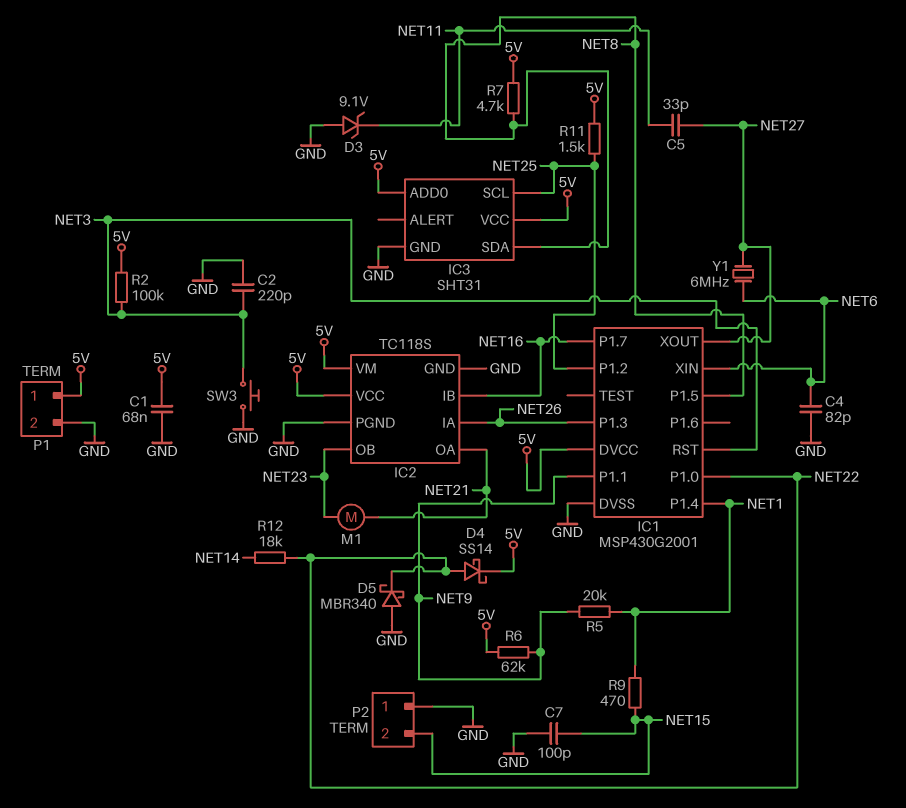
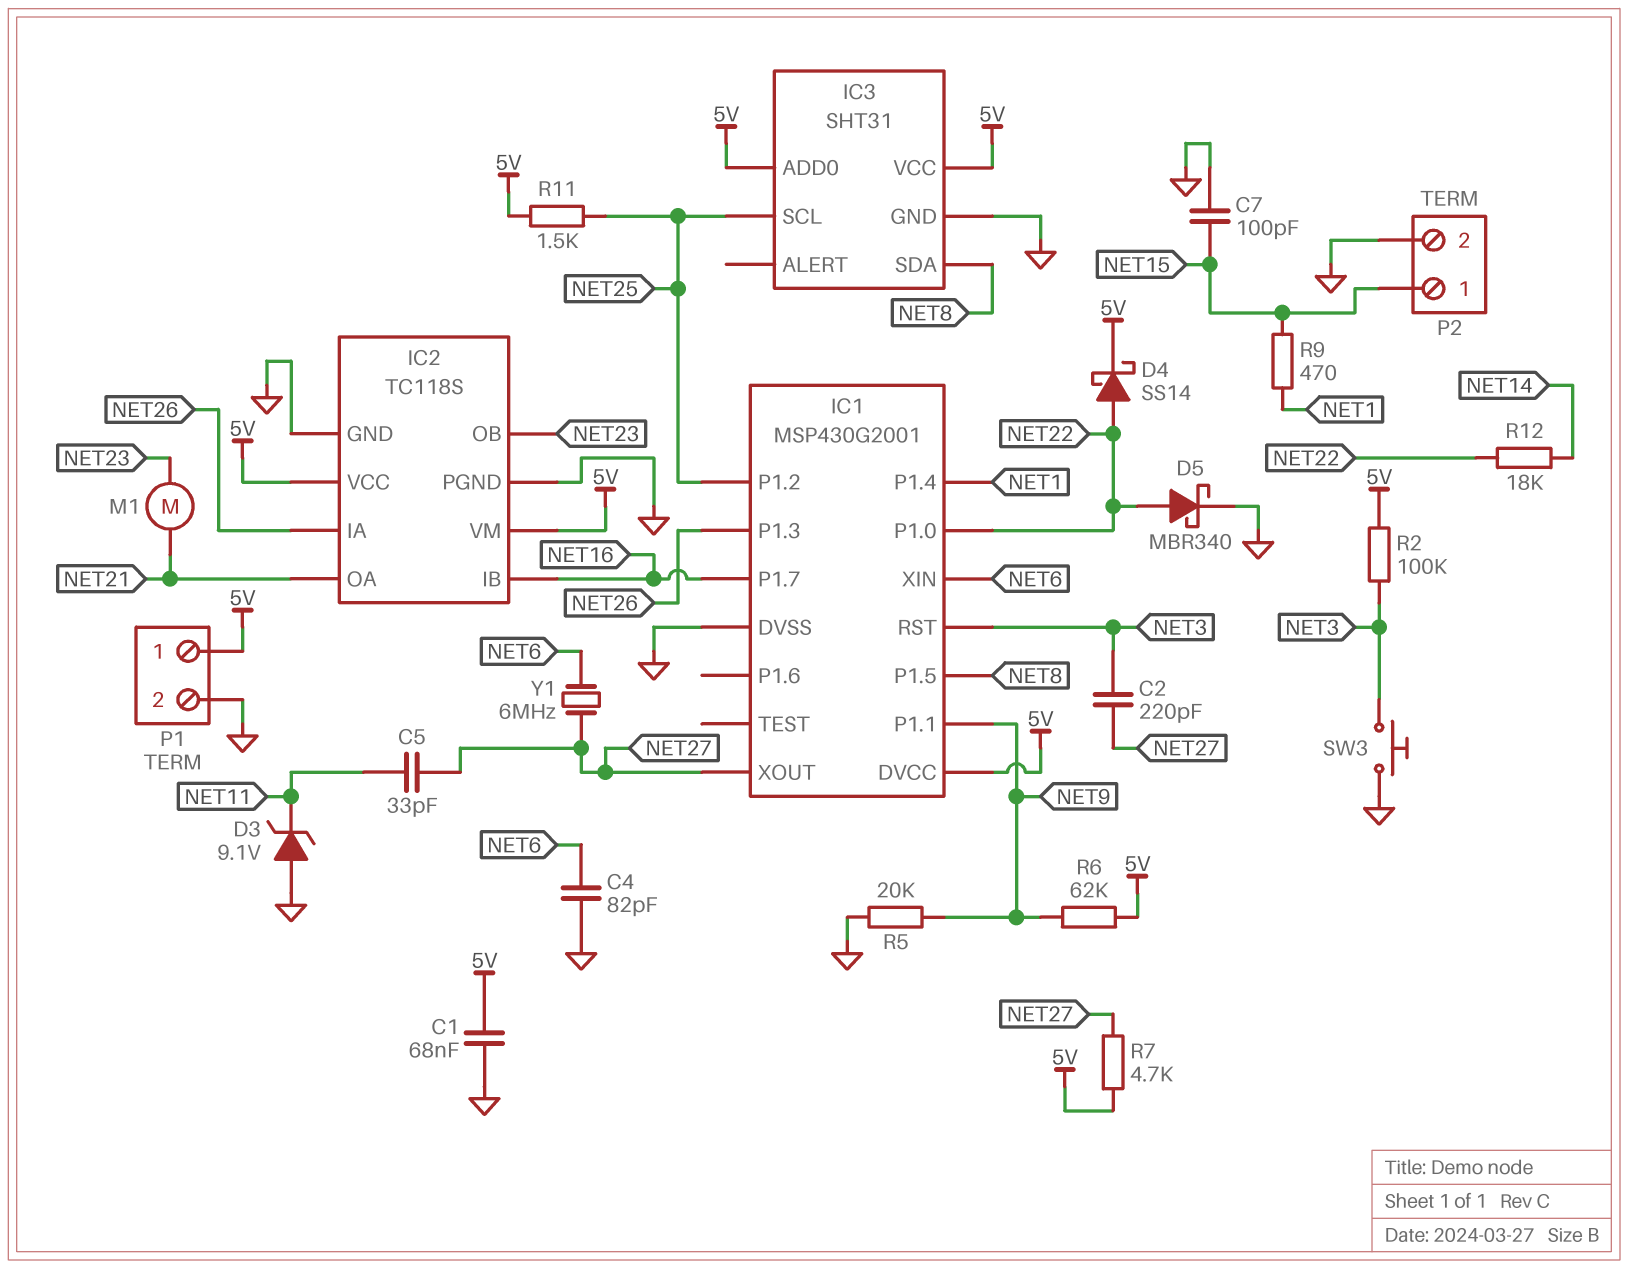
C2: 220pF (GND, NET3) -> 220pF (NET3, NET27)
D5: schottky MBR340 (A GND, K NET22) -> schottky MBR340 (A NET22, K GND)
P2 pin 1: GND -> NET15
P2 pin 2: NET15 -> GND
R5: 20k (NET1, NET9) -> 20k (GND, NET9)
R7: 4.7k (5V, NET8) -> 4.7k (5V, NET27)

